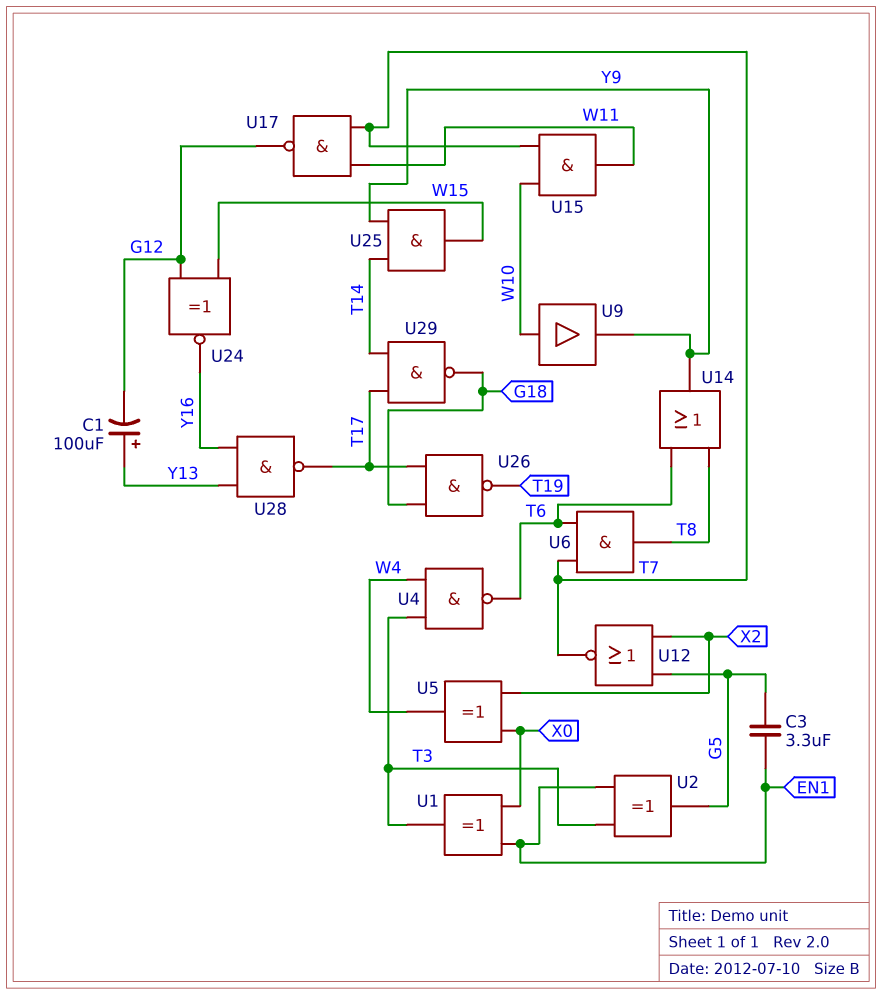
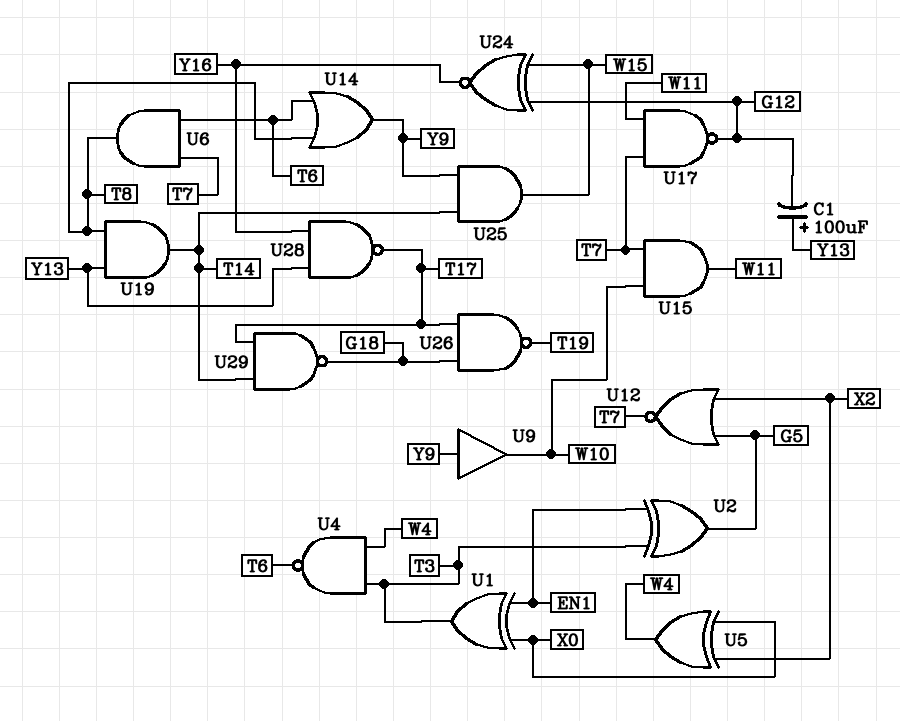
C3: 3.3uF (EN1, G5) -> none
U9: buffer (in W10, out Y9) -> buffer (in Y9, out W10)
U19: none -> AND (in T8, in Y13, out T14)

